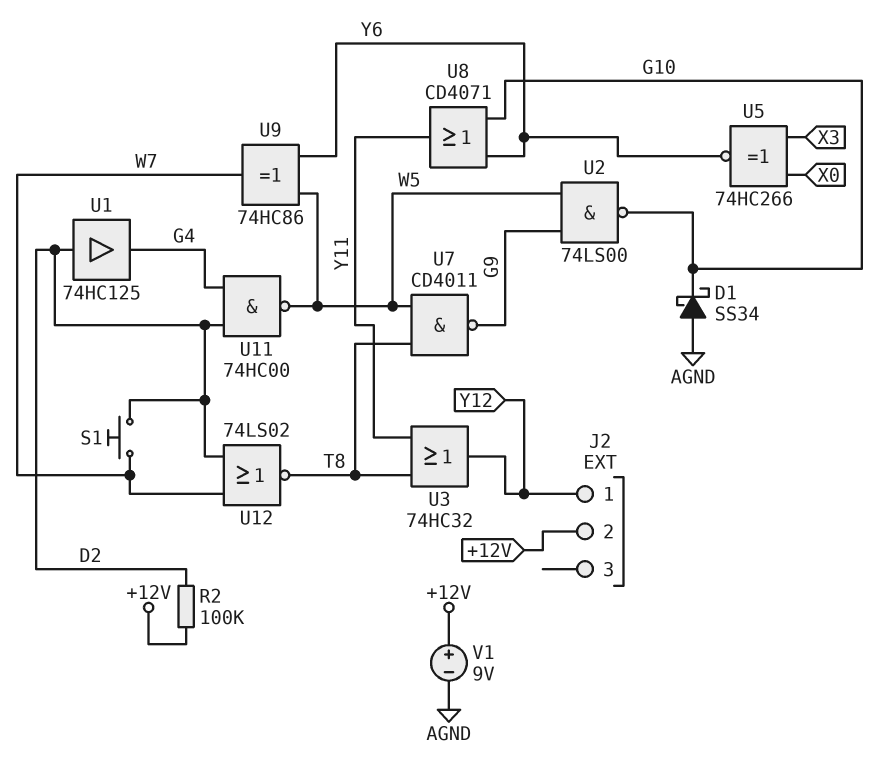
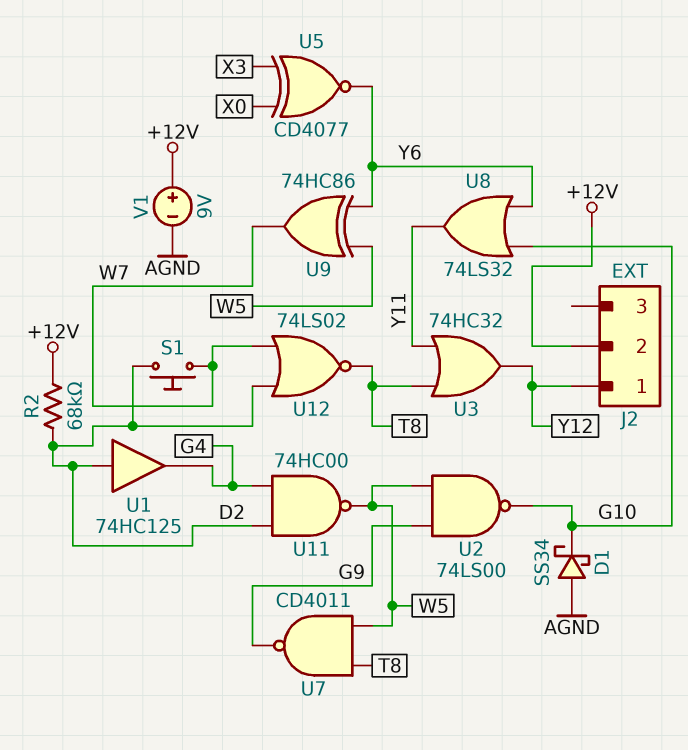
R2: 100k (+12V, D2) -> 68k (+12V, D2)
U5: XNOR 74HC266 (in X0, in X3, out Y6) -> XNOR CD4077 (in X0, in X3, out Y6)
U8: OR CD4071 (in G10, in Y6, out Y11) -> OR 74LS32 (in G10, in Y6, out Y11)

